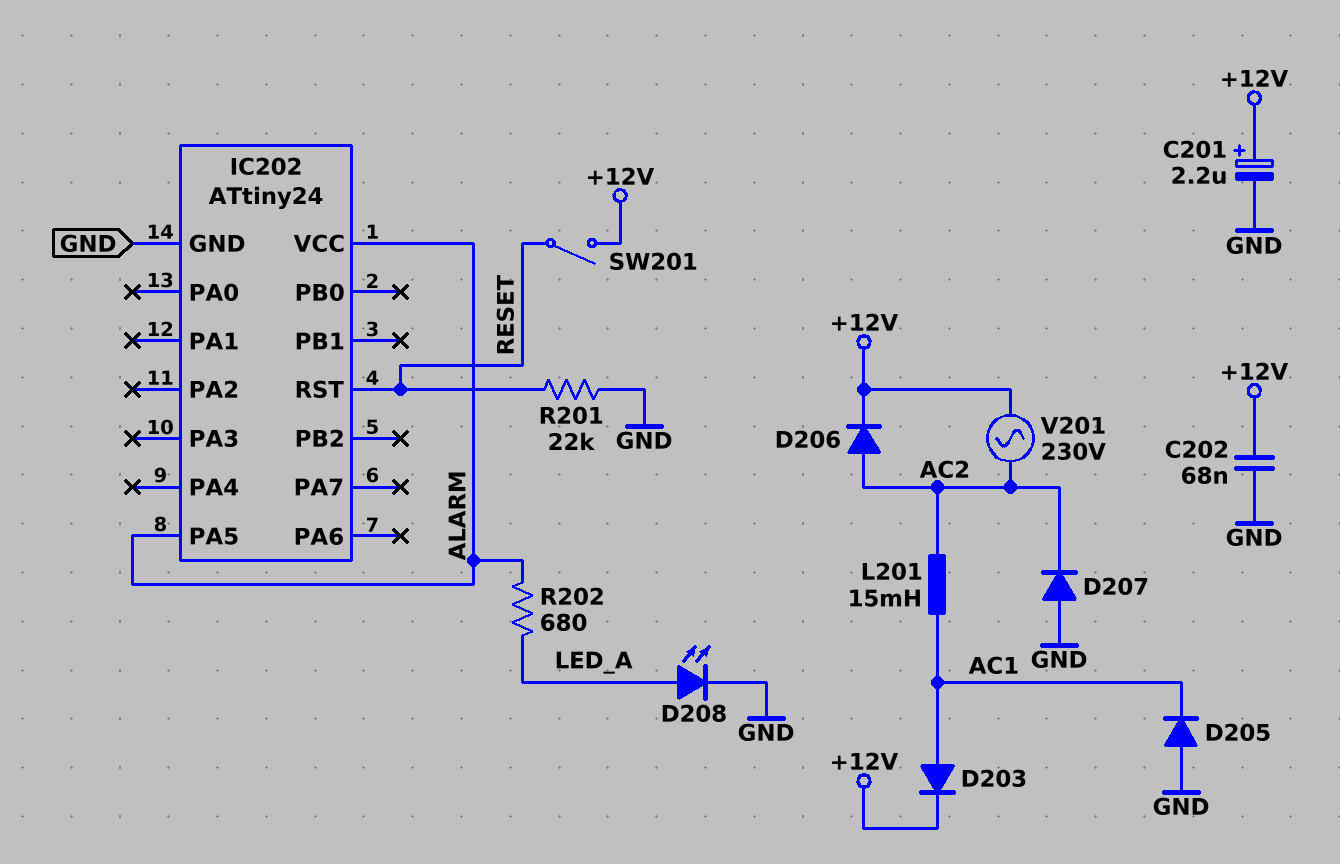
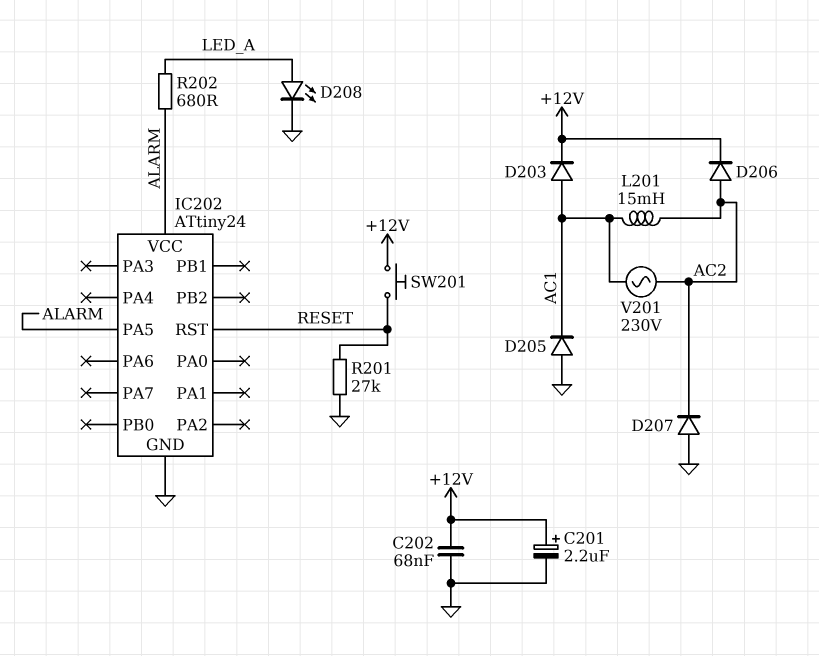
R201: 22k (GND, RESET) -> 27k (GND, RESET)
SW201: switch (+12V, RESET) -> button (+12V, RESET)
V201: AC 230V (+12V, AC2) -> AC 230V (AC1, AC2)

